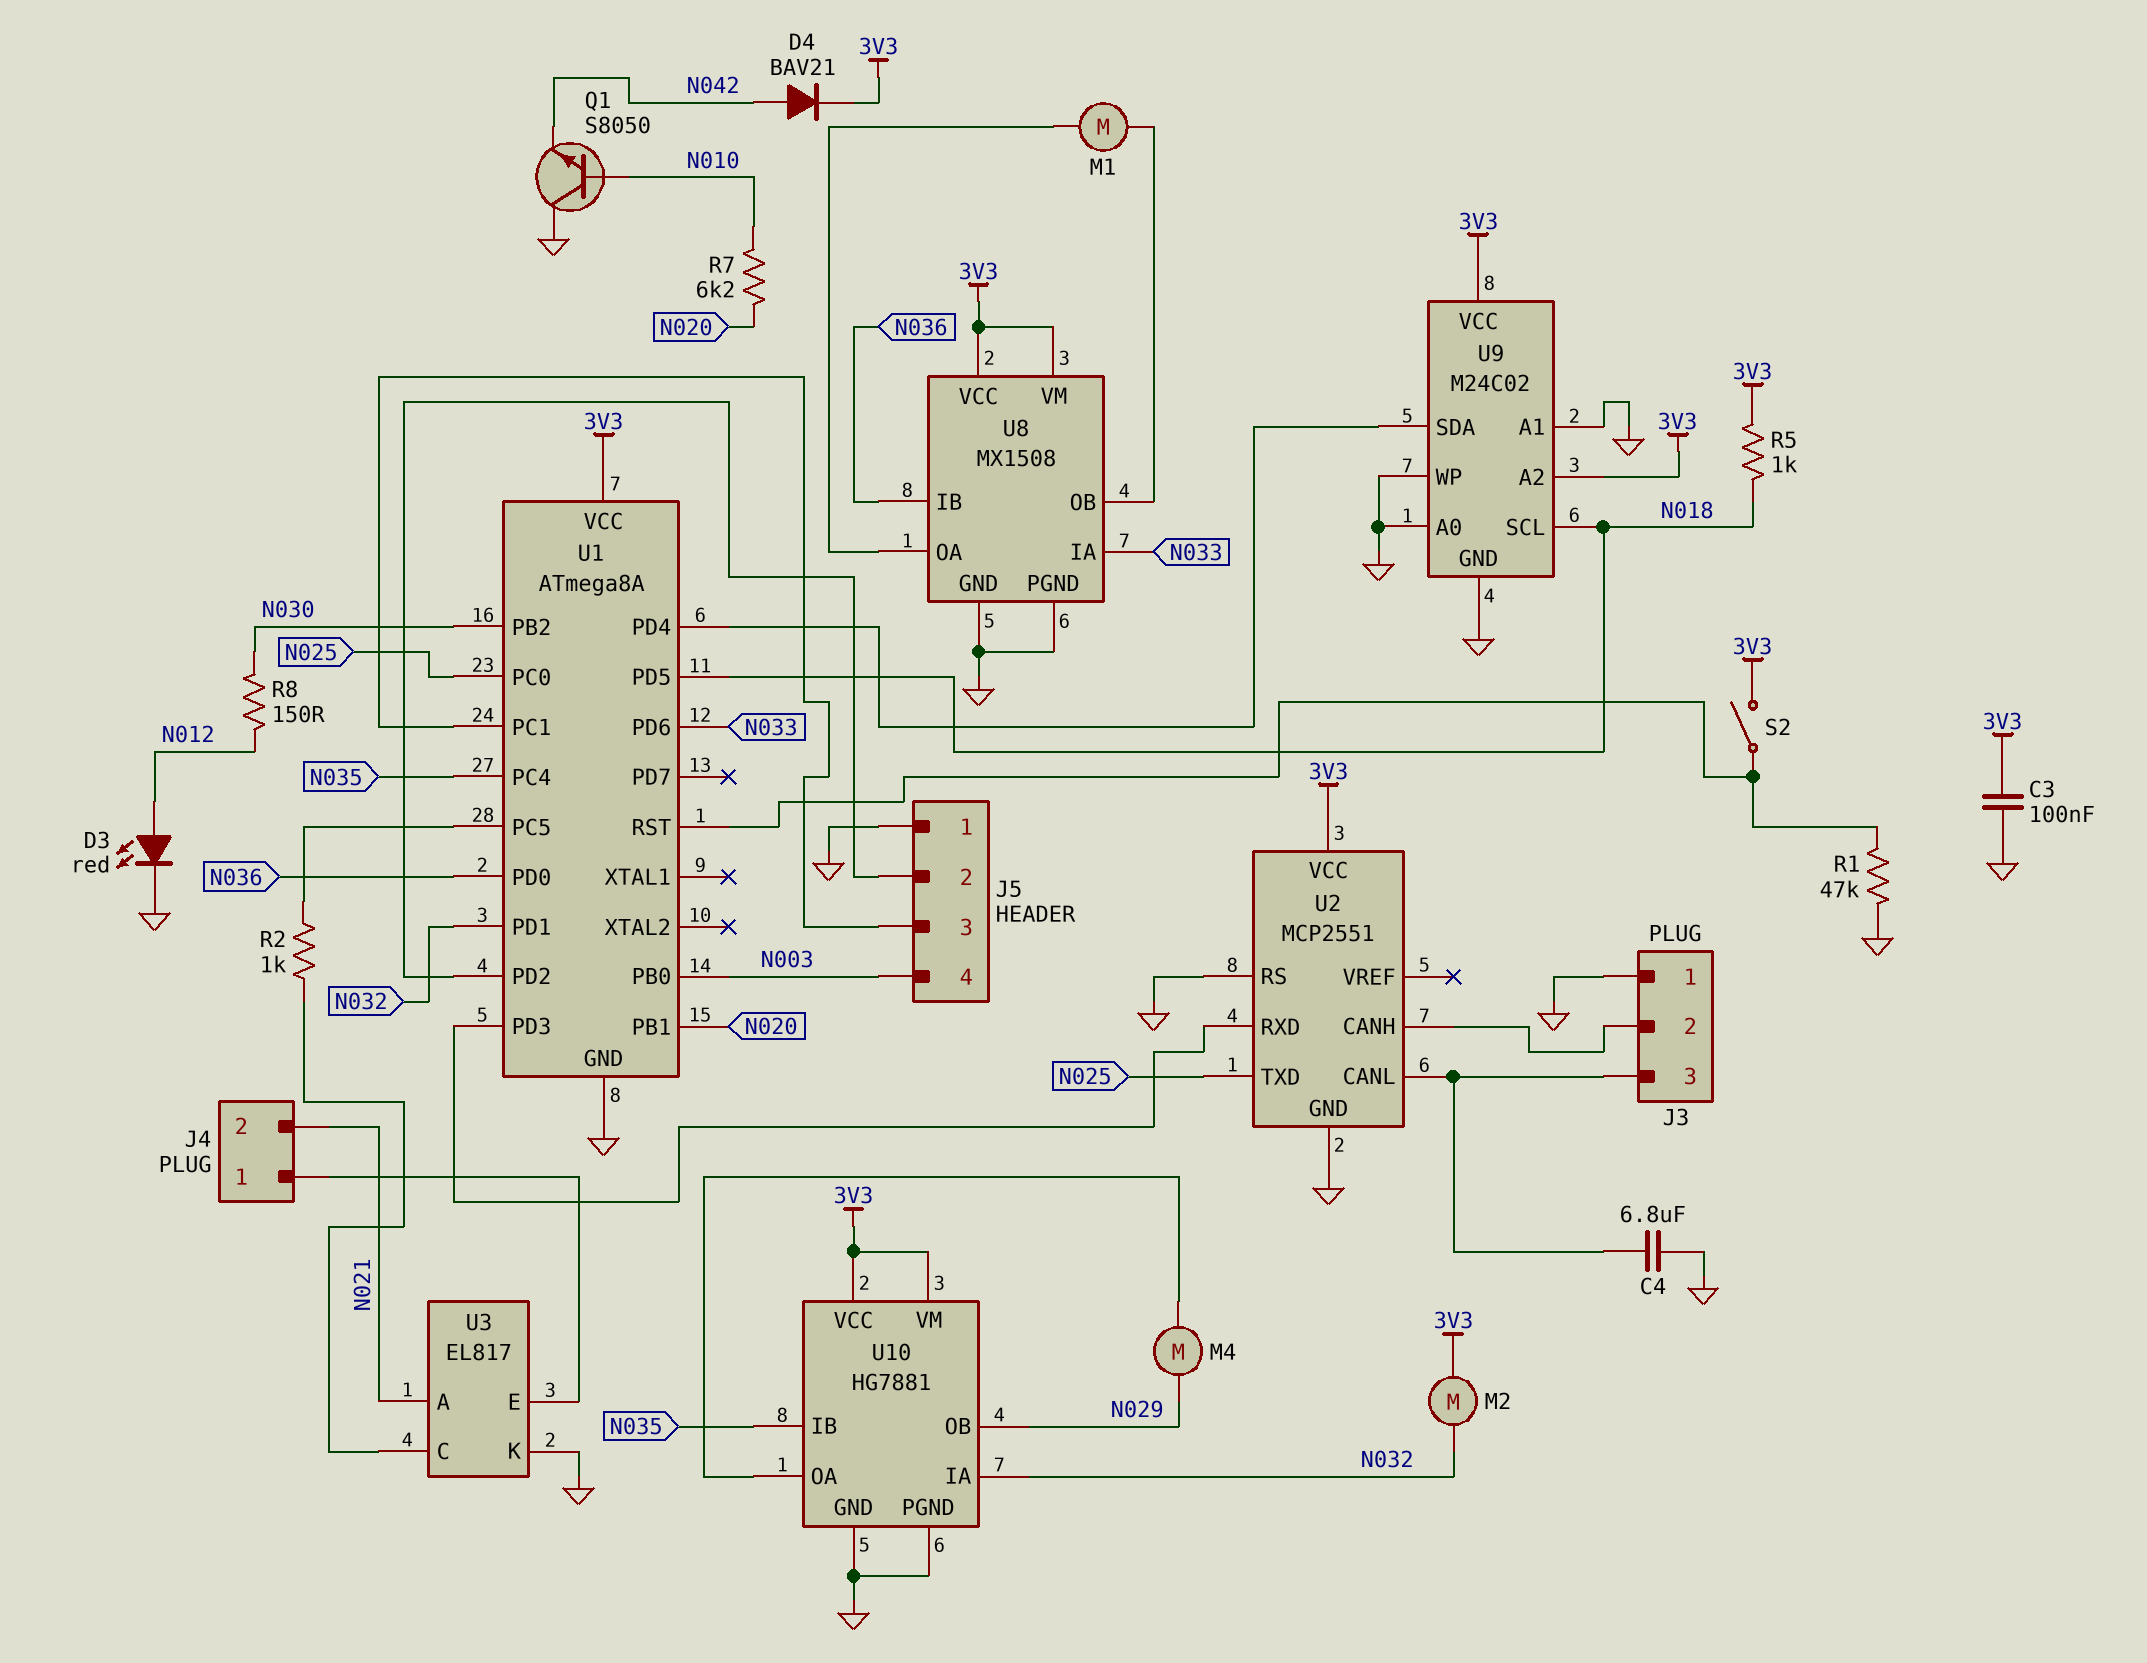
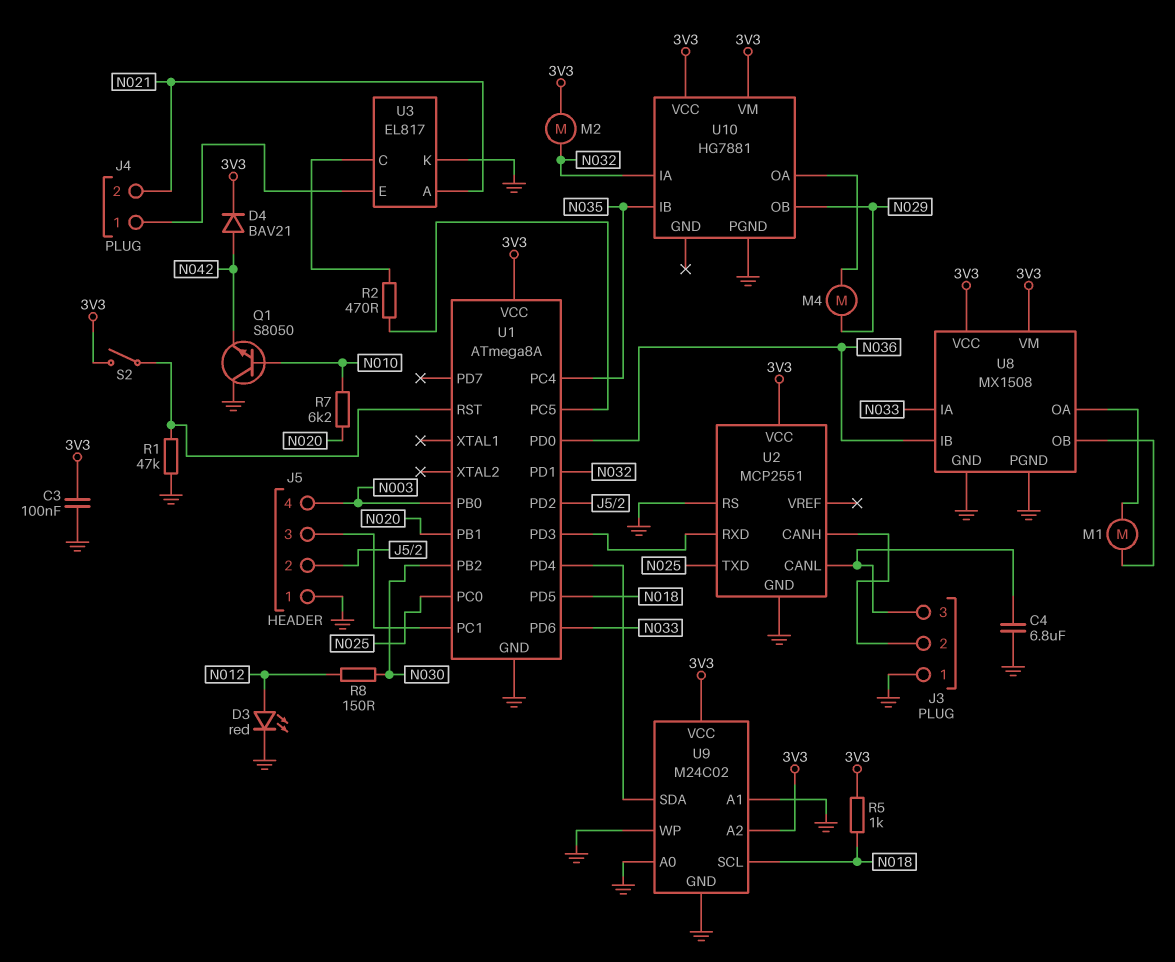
R2: 1k (U1/PC5, U3/C) -> 470 (U1/PC5, U3/C)
U10 pin GND: GND -> none

